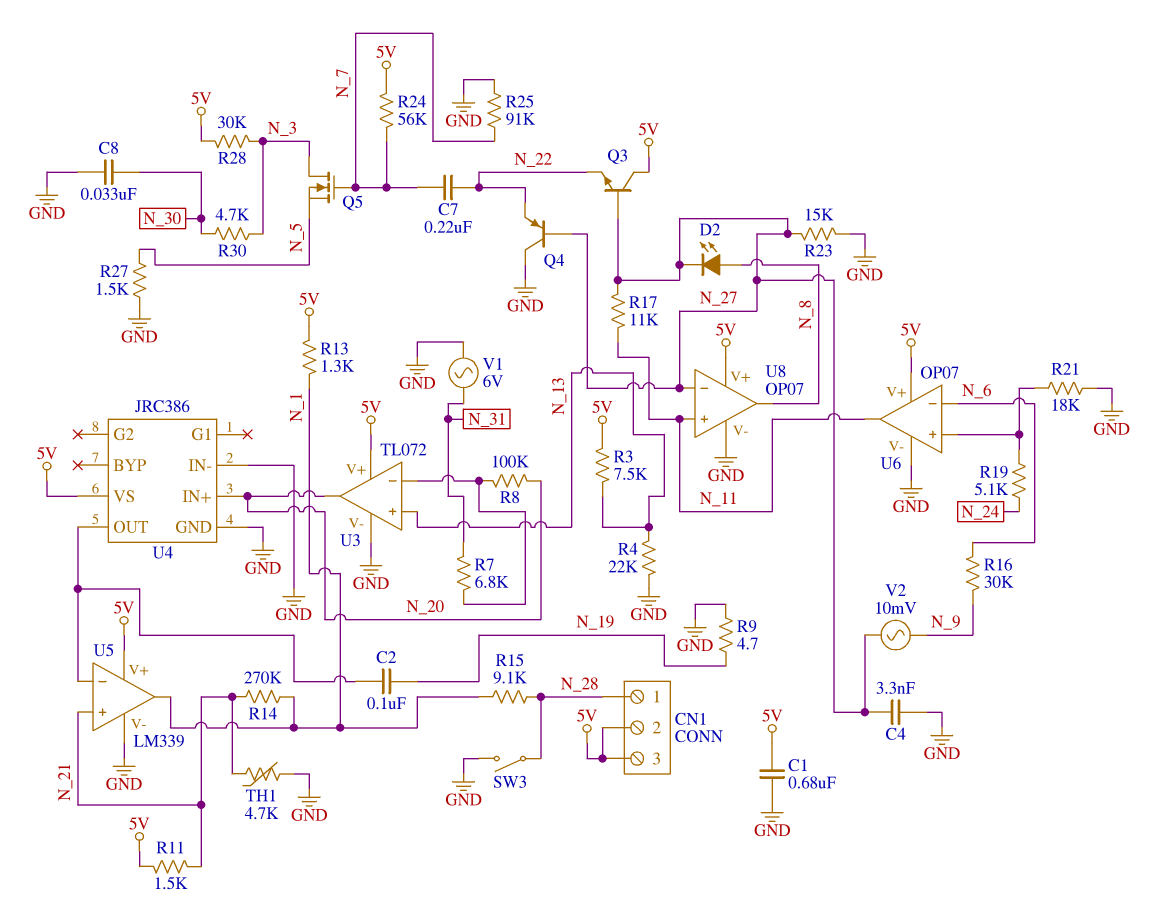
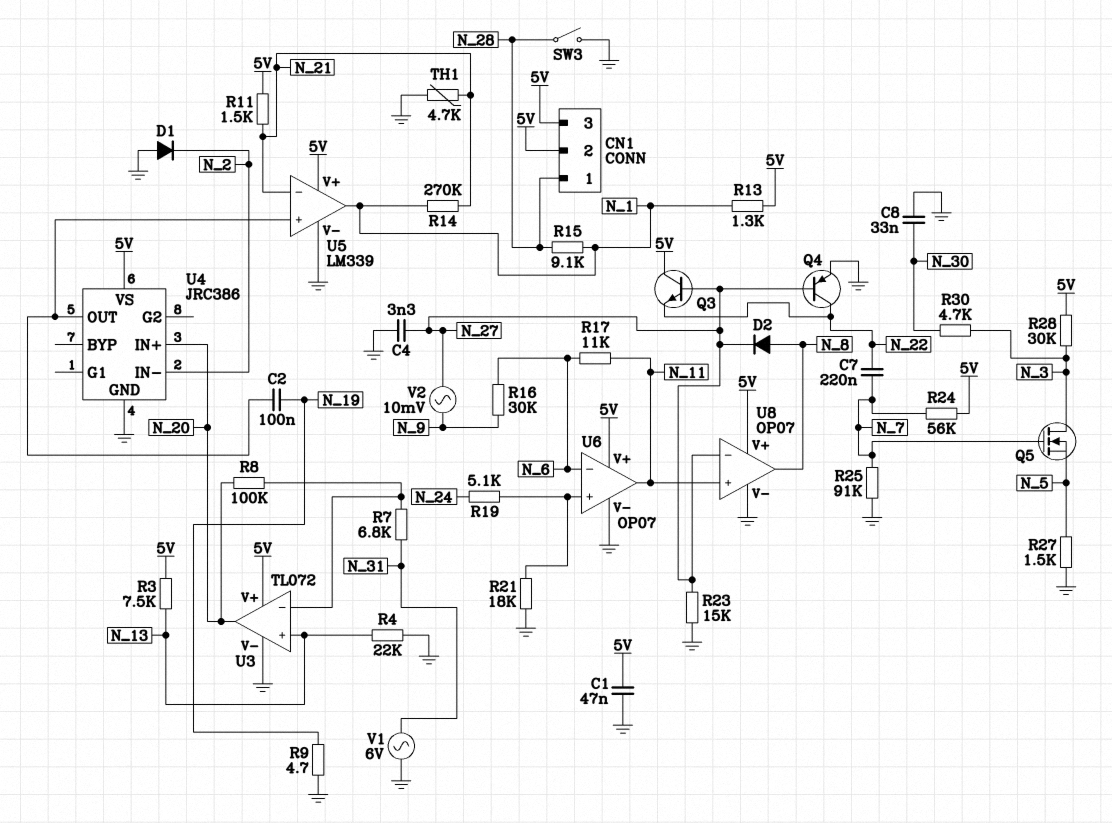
C1: 680nF (5V, GND) -> 47nF (5V, GND)
D1: none -> diode (A GND, K N_2)
D2: LED (A N_8, K N_27) -> diode (A N_8, K N_27)
Q4: PNP (B N_27, C GND, E N_22) -> PNP (B N_27, C N_22, E GND)
R17: 11k (N_11, N_27) -> 11k (N_6, N_11)
U4 pin IN-: GND -> N_2
U5 pin in+: N_21 -> U4/OUT
U5 pin in-: U4/OUT -> N_21

